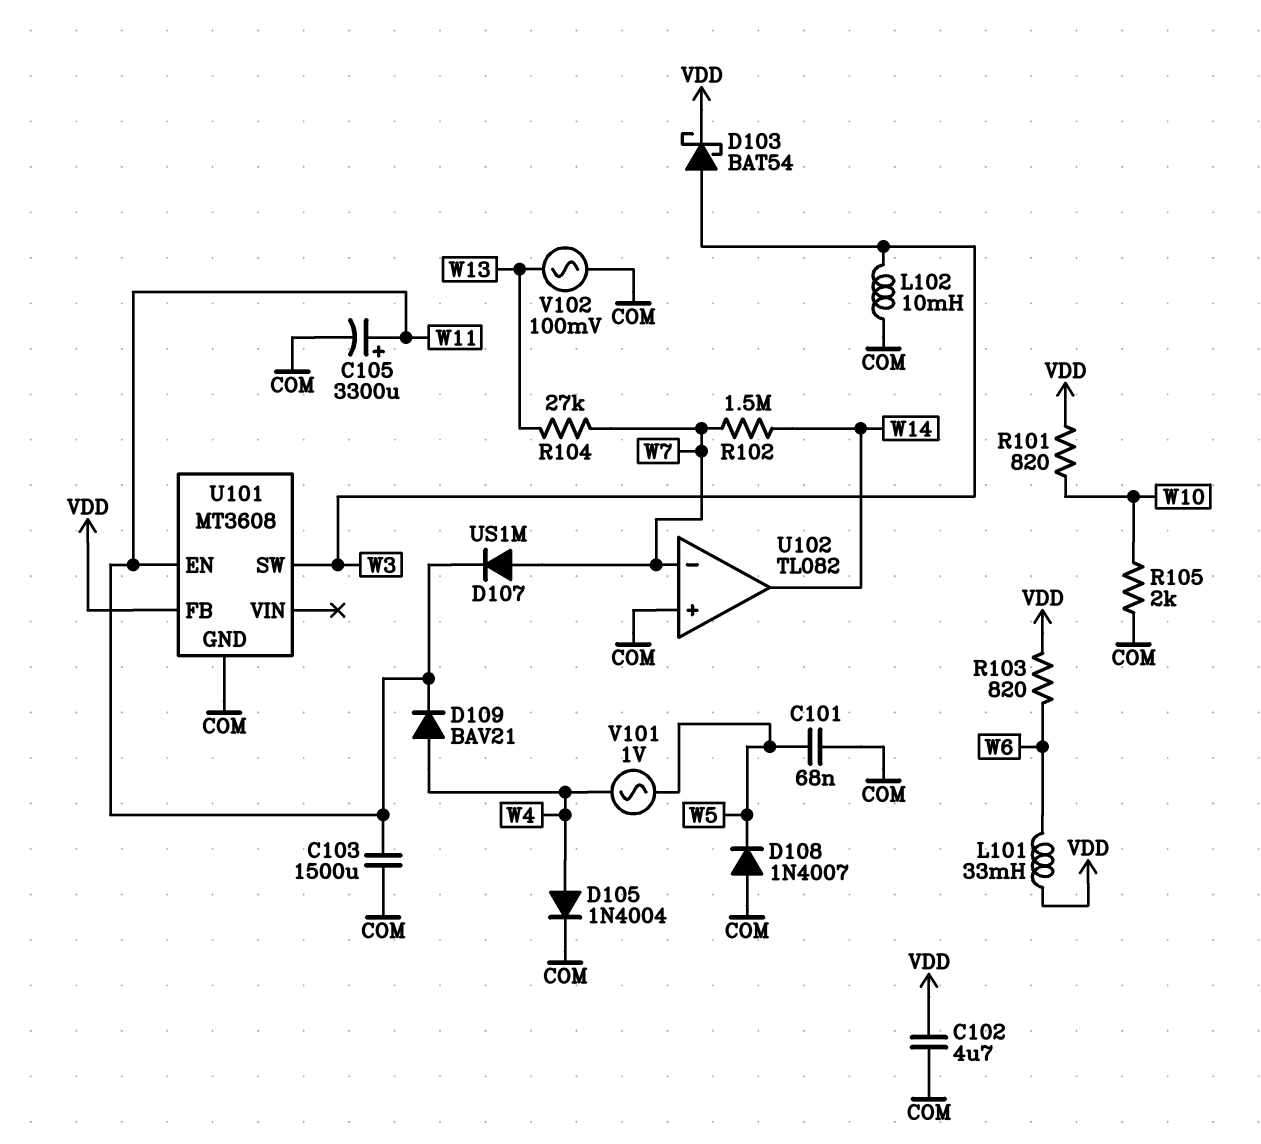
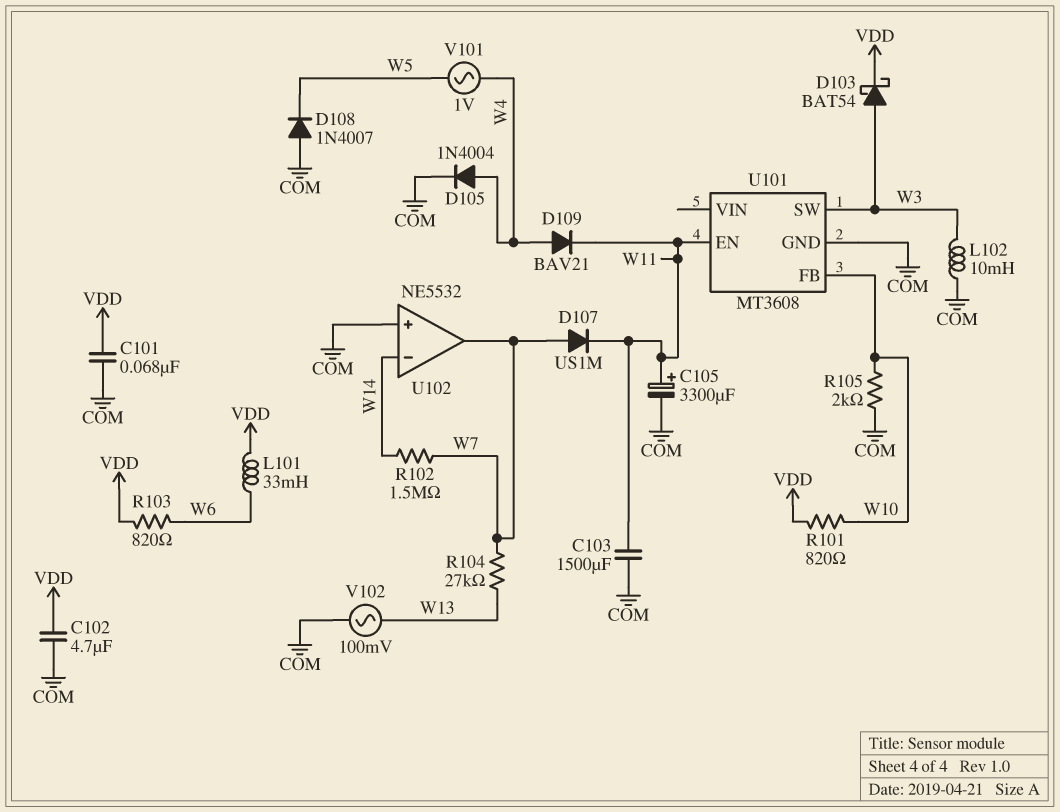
C101: 68nF (COM, W5) -> 68nF (COM, VDD)
U101 pin FB: VDD -> W10
U102: TL082 -> NE5532
U102 pin in-: W7 -> W14
U102 pin out: W14 -> W7

